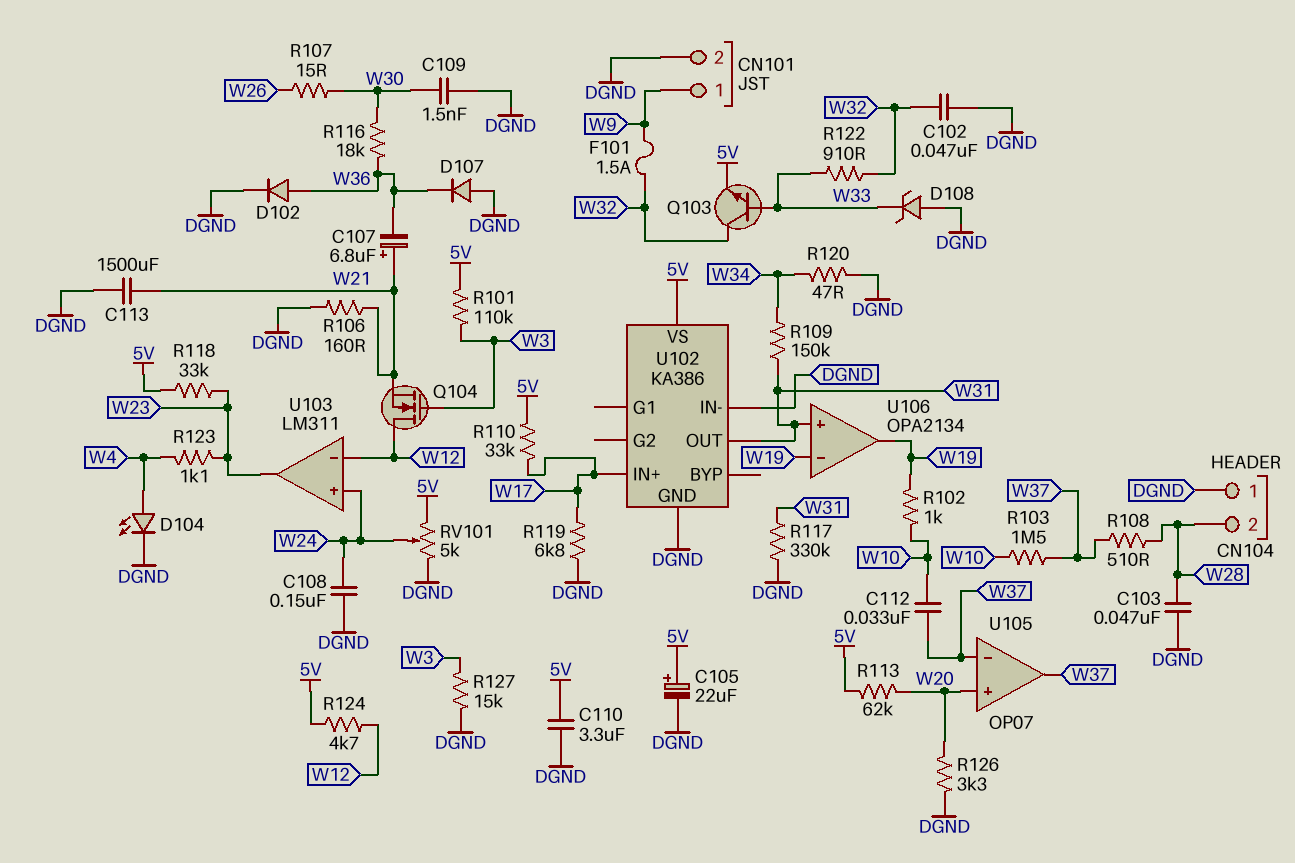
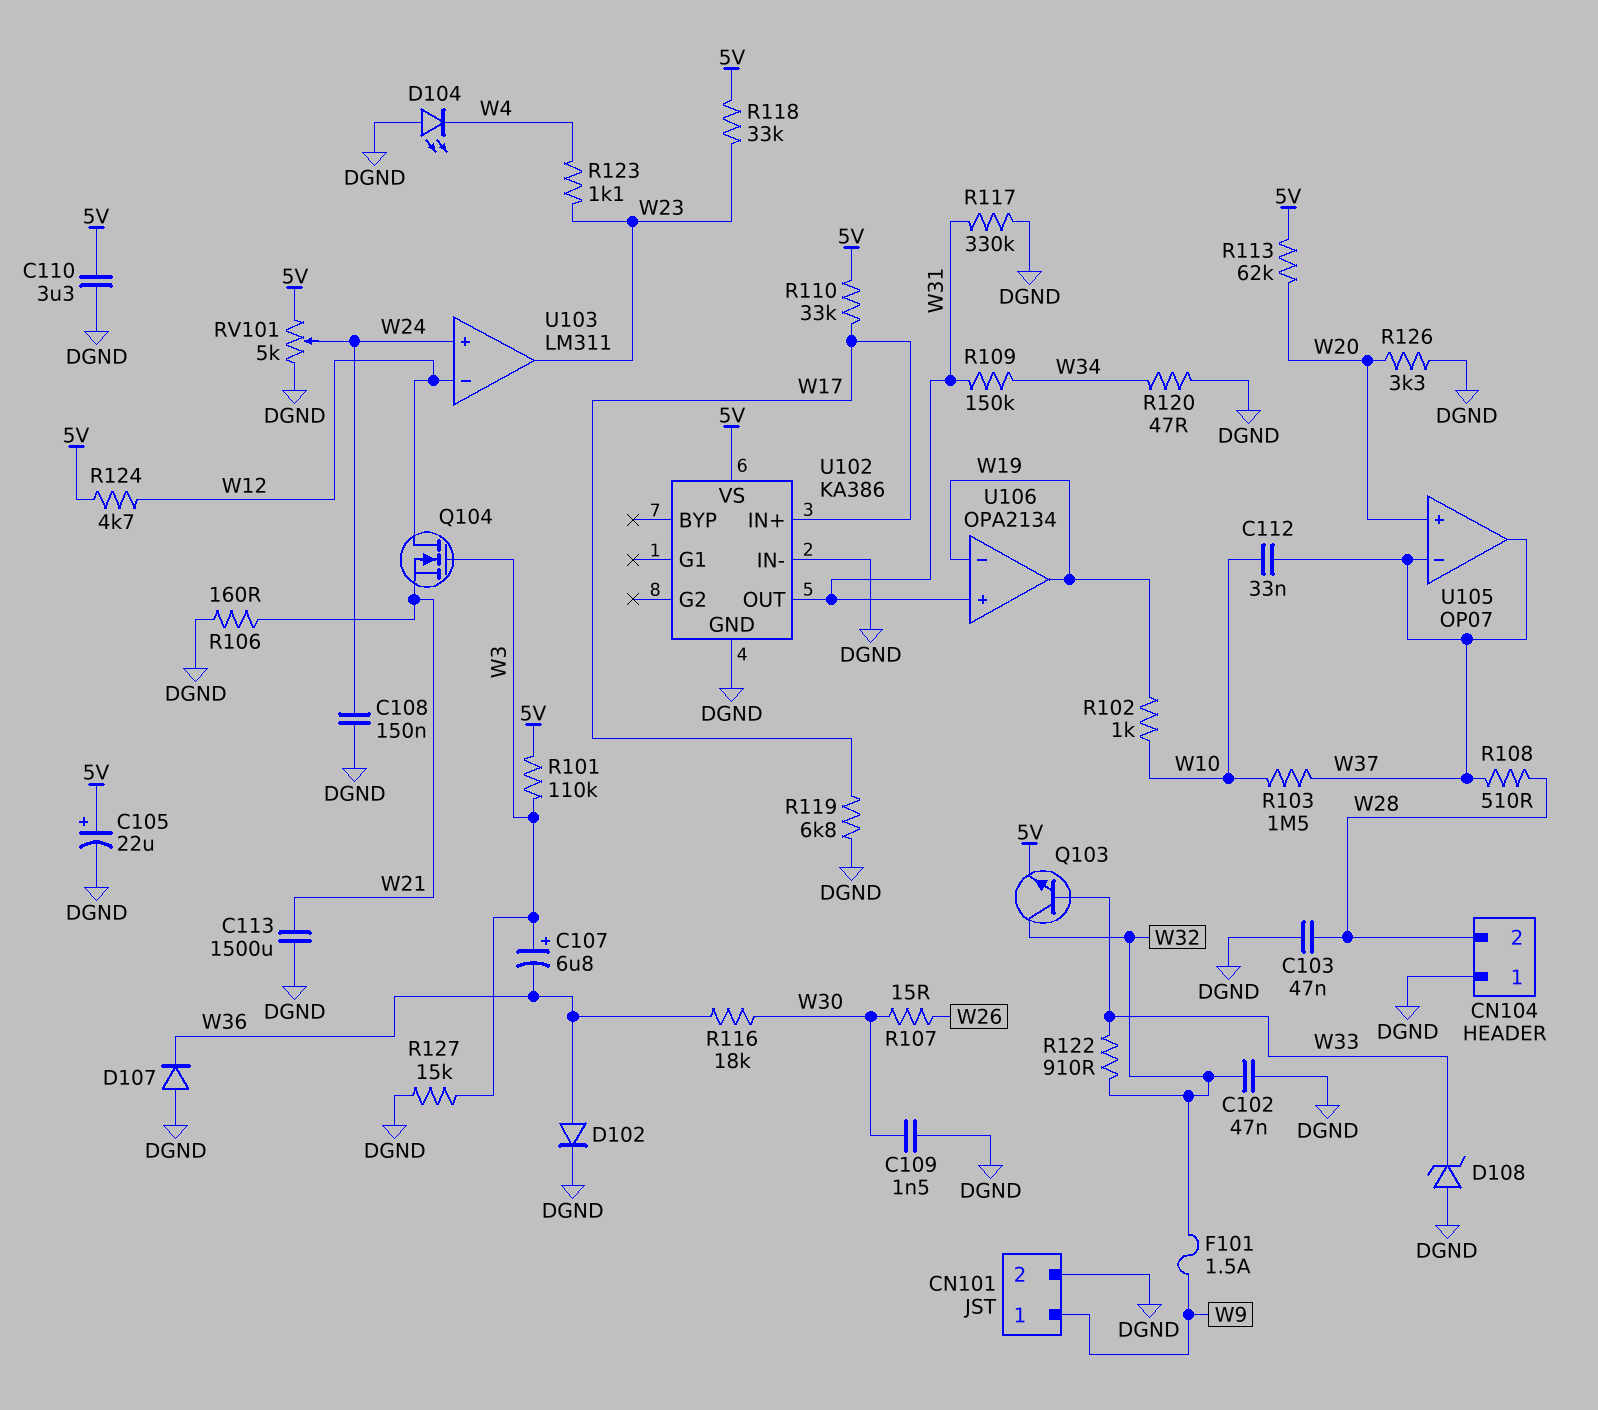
C107: 6.8uF (plus W21, minus W36) -> 6.8uF (plus W3, minus W36)
D104: LED (A W4, K DGND) -> LED (A DGND, K W4)

